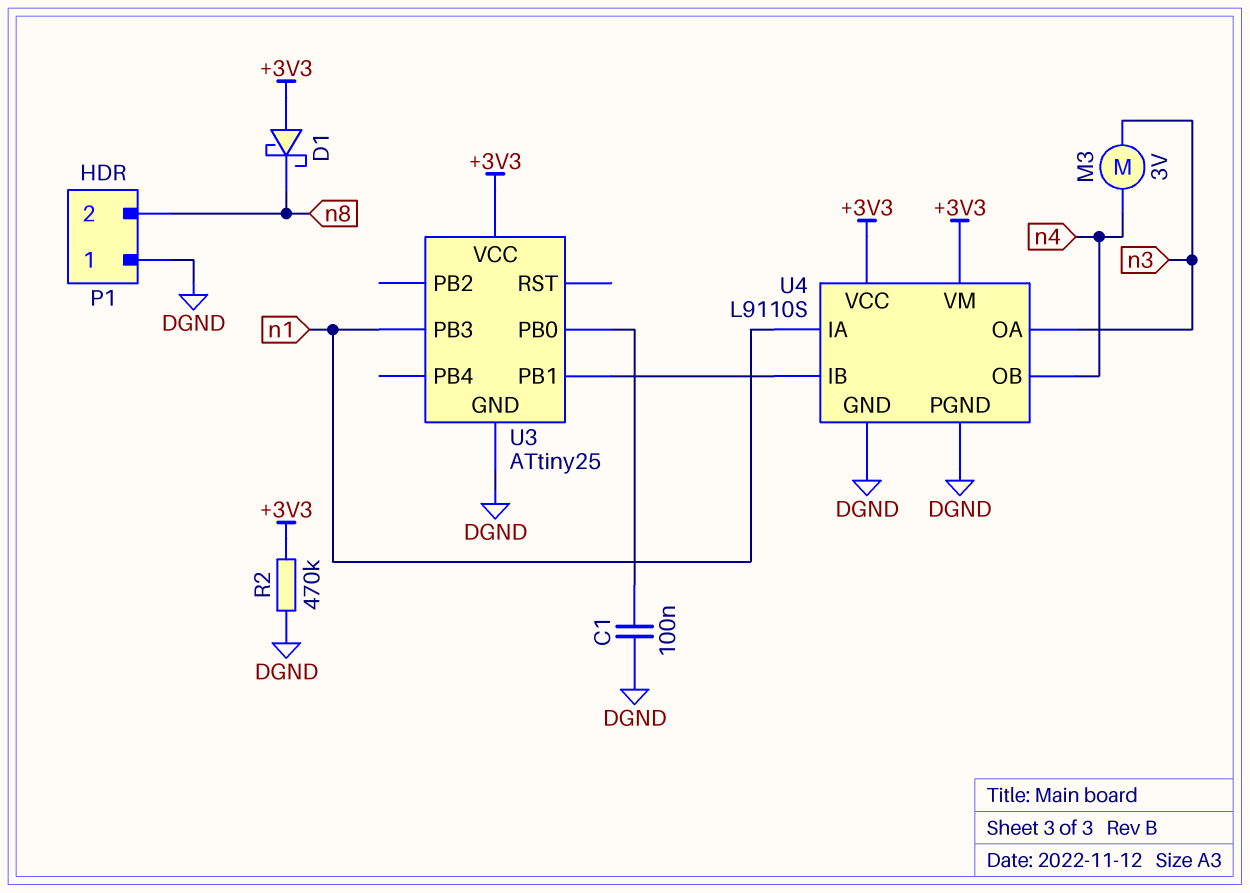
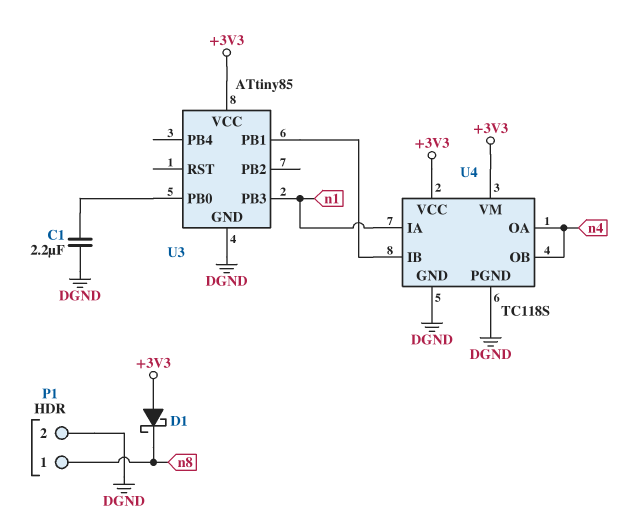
C1: 100nF (DGND, U3/PB0) -> 2.2uF (DGND, U3/PB0)
M3: motor 3V (n3, n4) -> none
P1 pin 1: DGND -> n8
P1 pin 2: n8 -> DGND
R2: 470k (+3V3, DGND) -> none
U3: ATtiny25 -> ATtiny85
U4: L9110S -> TC118S
U4 pin OA: n3 -> n4

